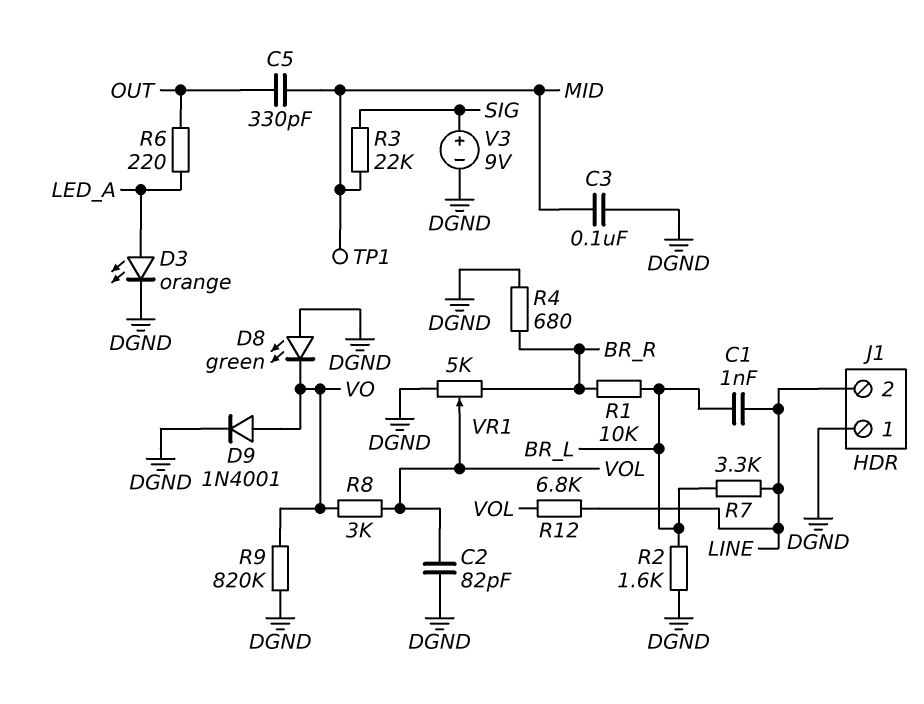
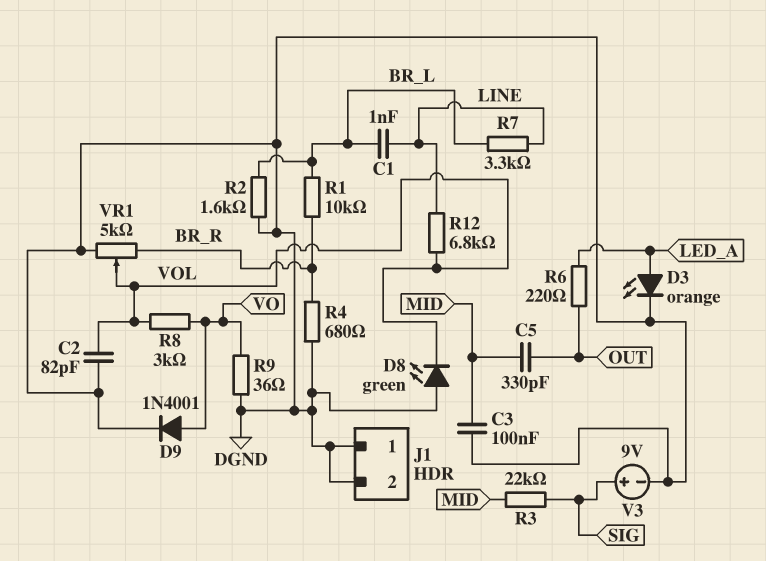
D8: LED green (A DGND, K VO) -> LED green (A DGND, K VOL)
J1 pin 2: LINE -> DGND
R9: 820k (DGND, VO) -> 36 (DGND, VO)
TP1: test point (MID) -> none

